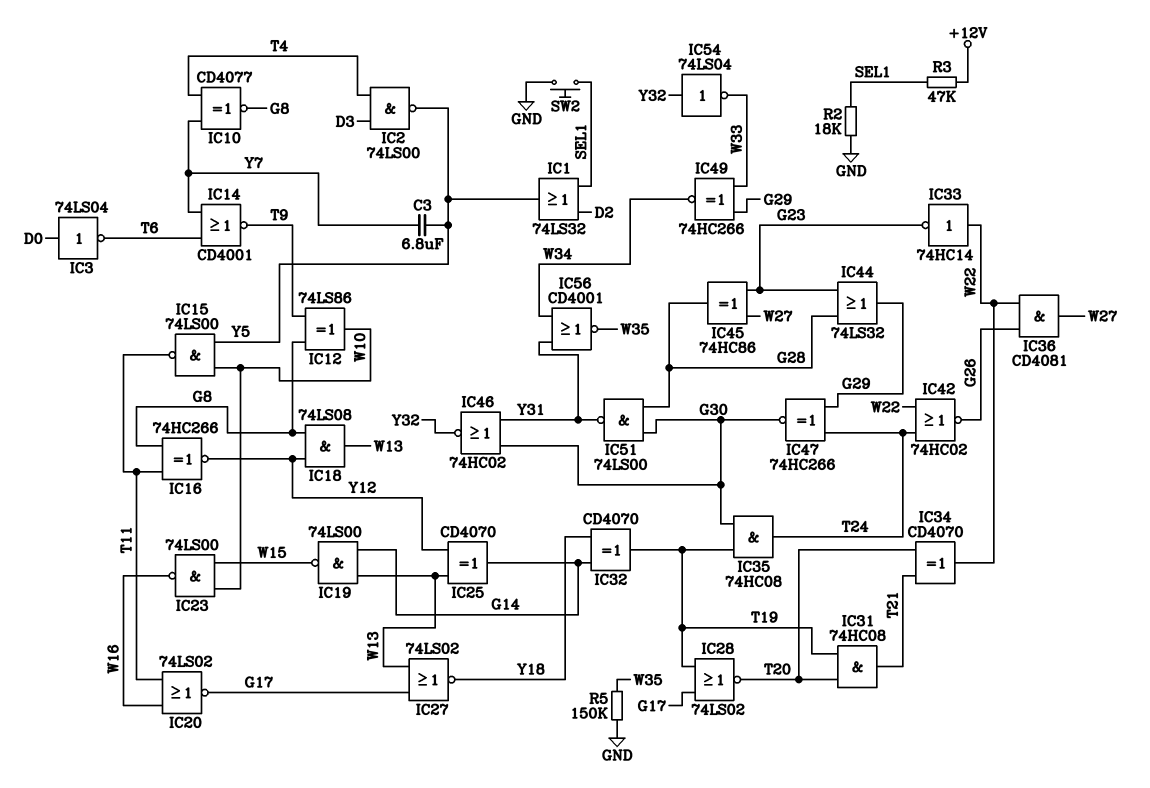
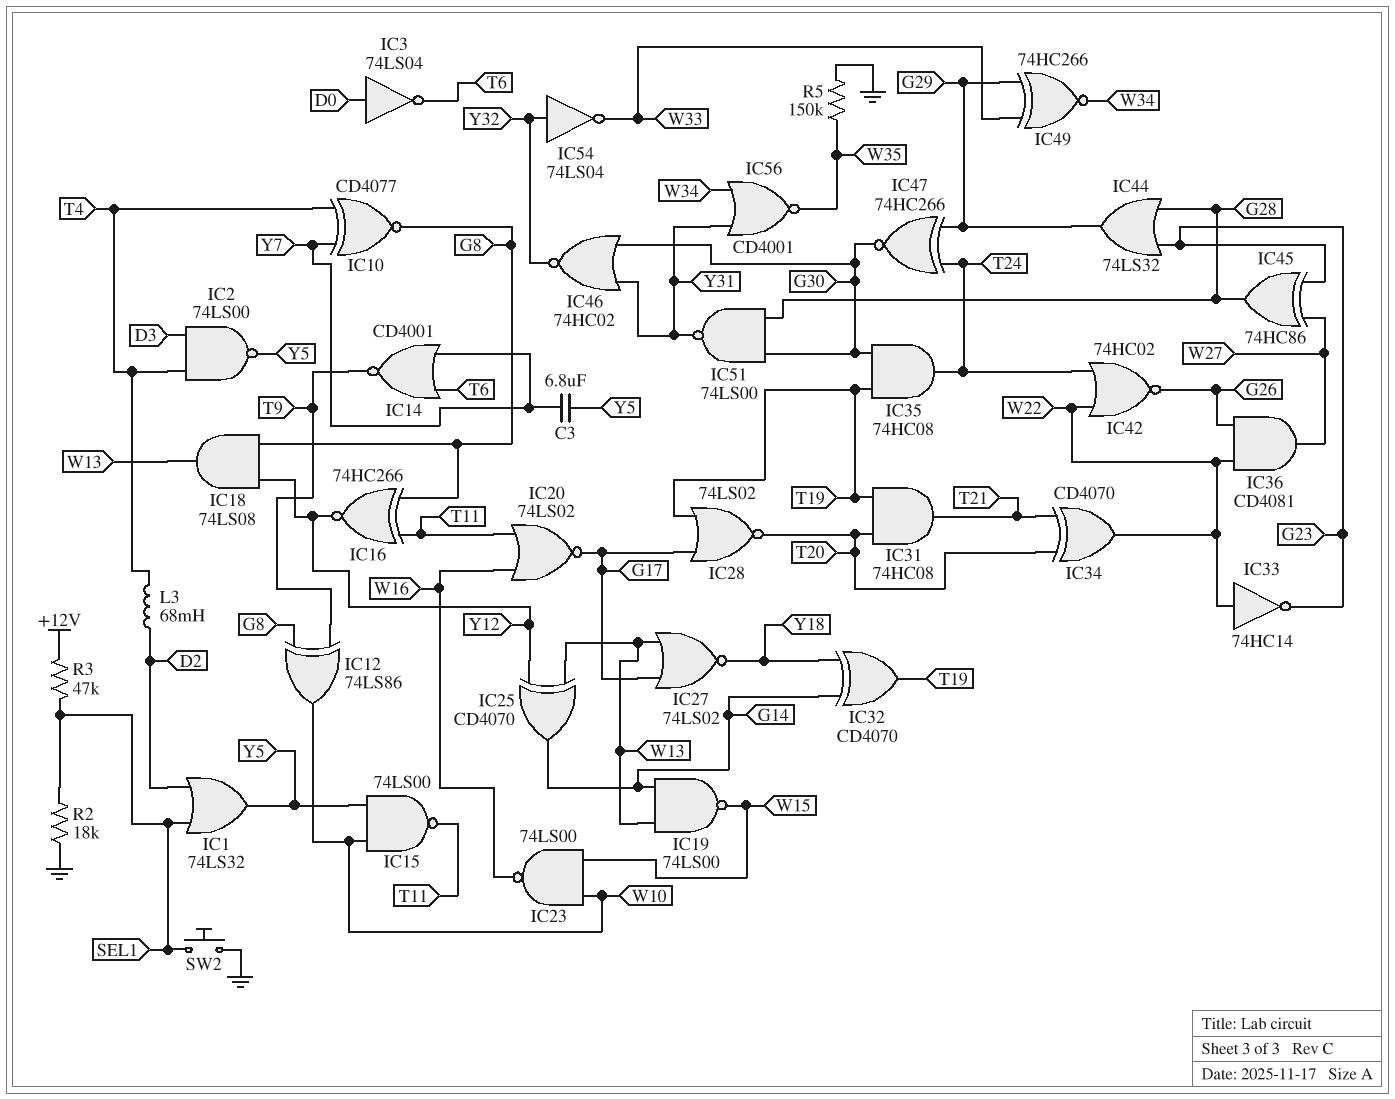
L3: none -> 68mH (D2, T4)

